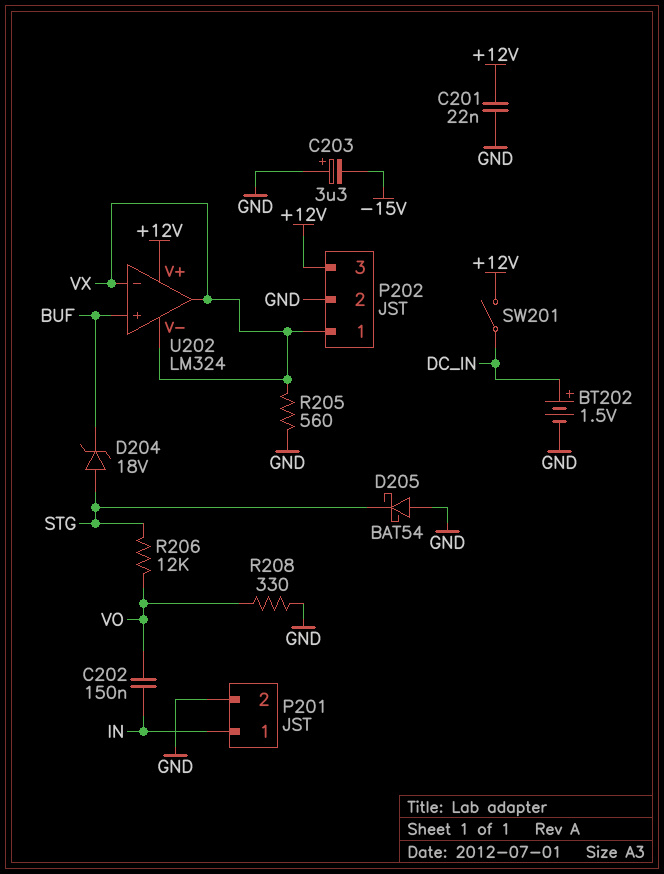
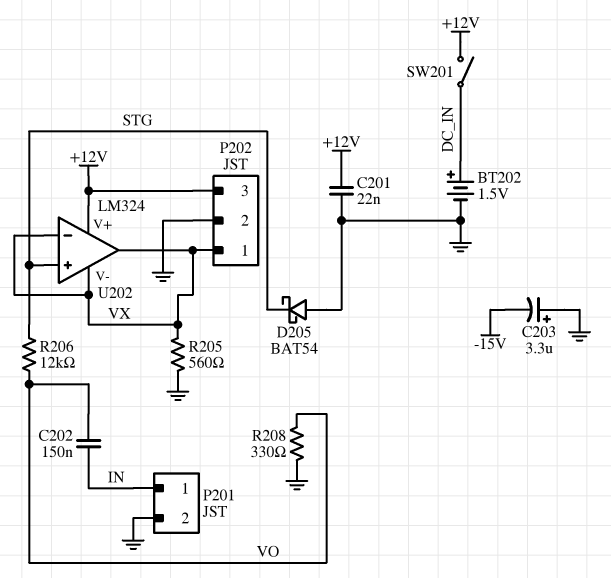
D204: zener 18V (A STG, K BUF) -> none
U202 pin in+: BUF -> STG

